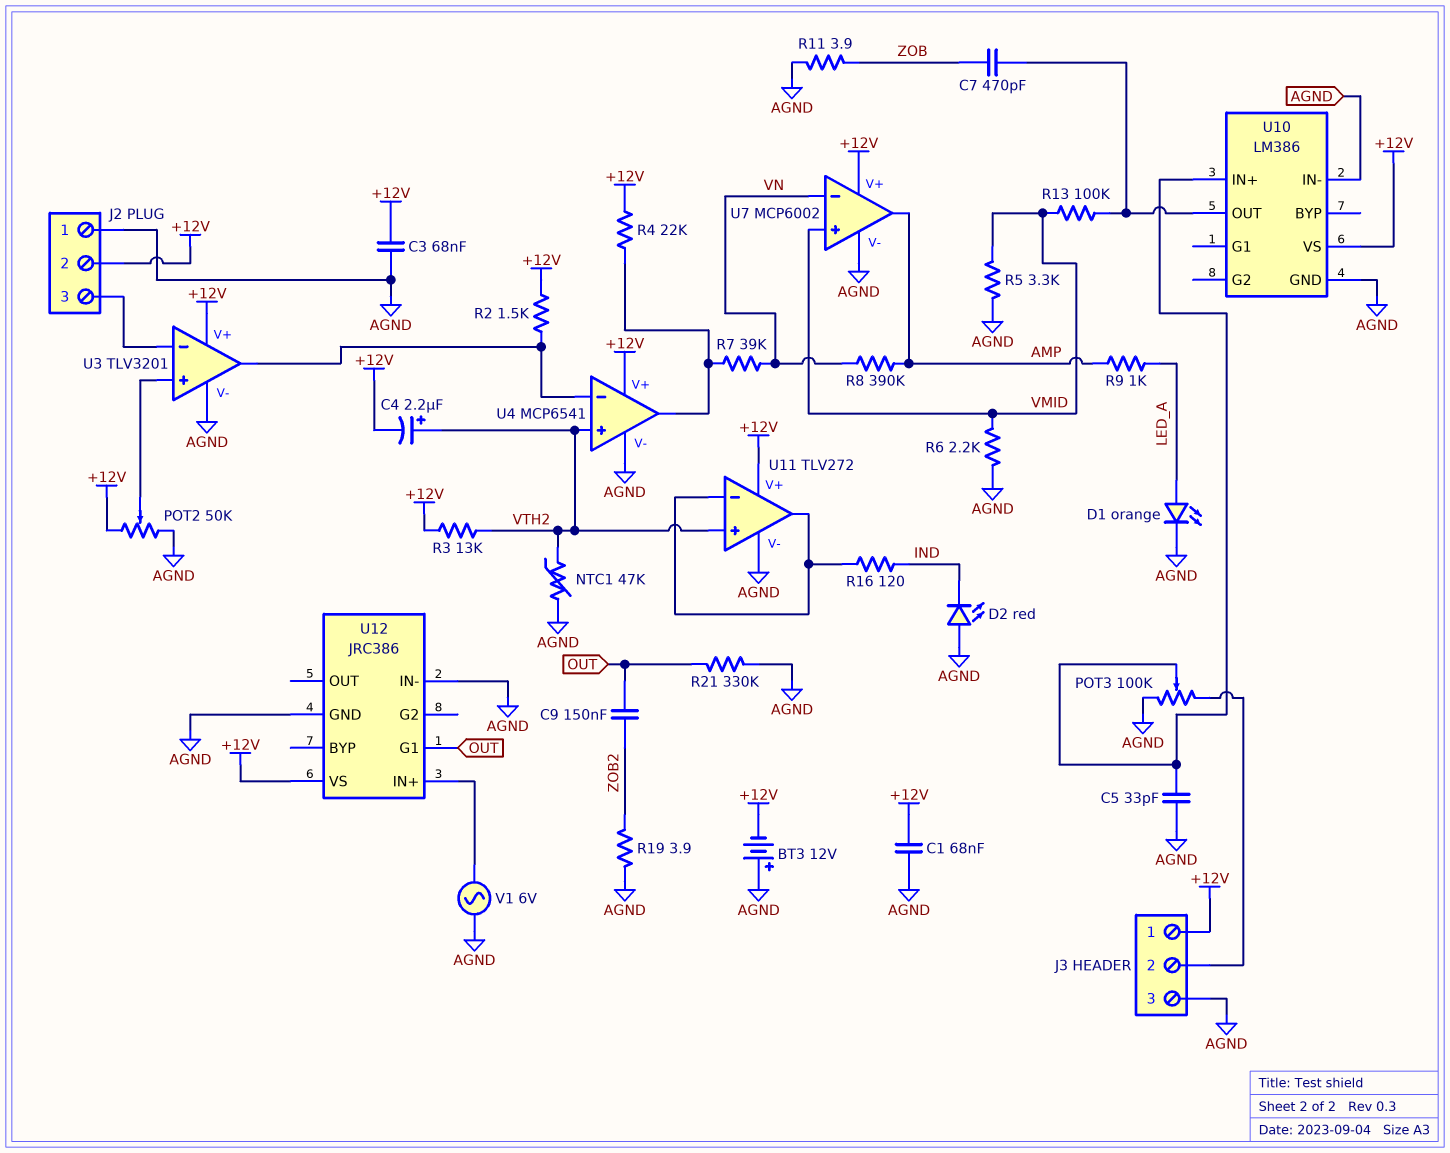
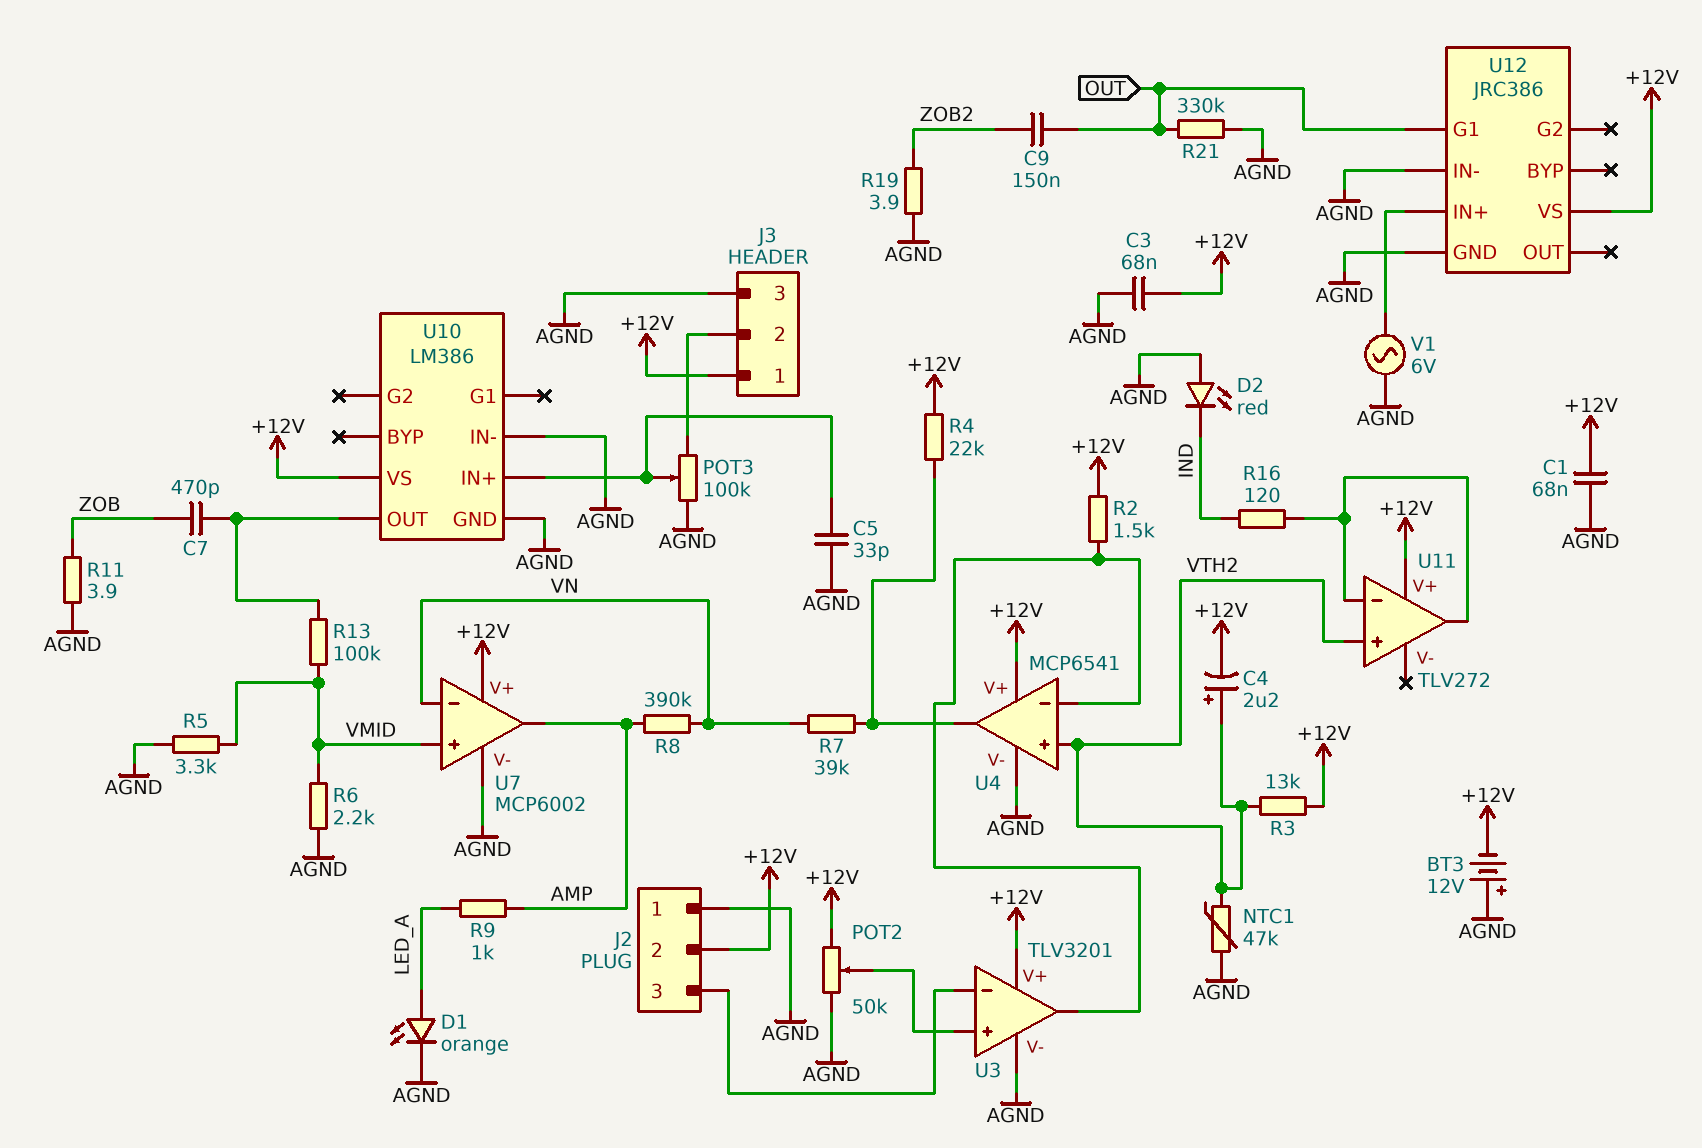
U11 pin V-: AGND -> none

